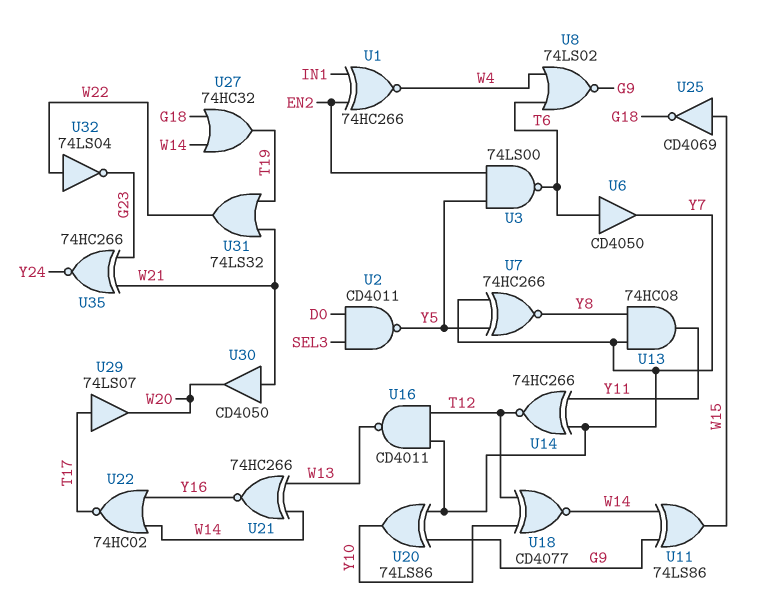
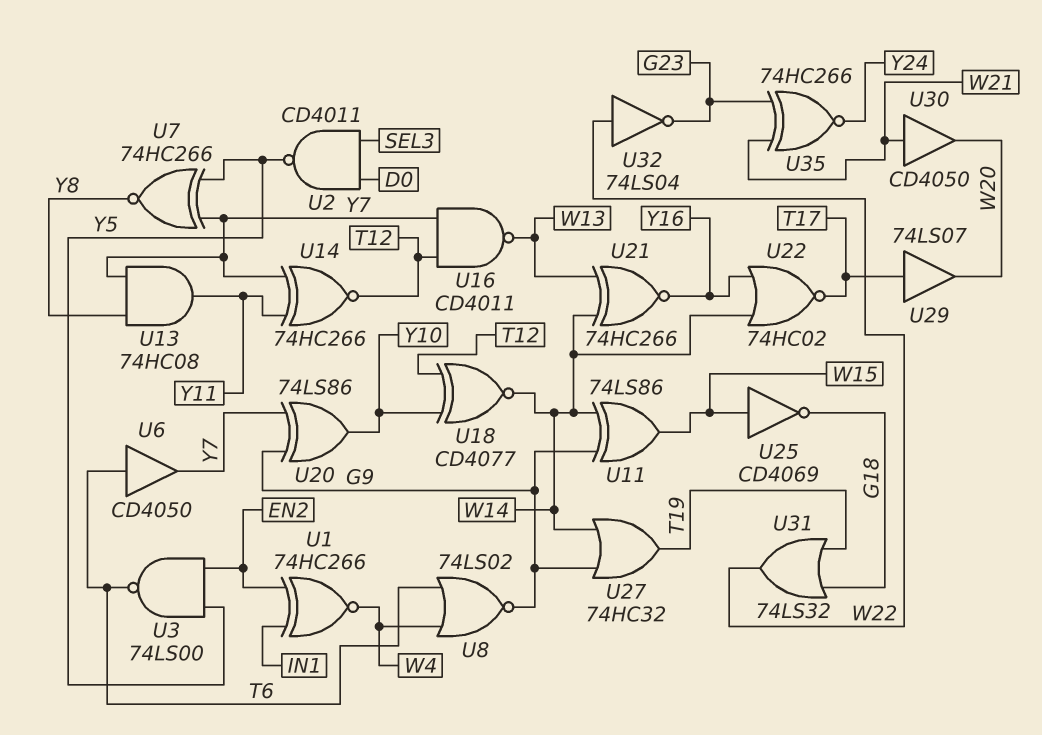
U27: OR 74HC32 (in G18, in W14, out T19) -> OR 74HC32 (in G9, in W14, out T19)
U31: OR 74LS32 (in T19, in W21, out W22) -> OR 74LS32 (in G18, in T19, out W22)

